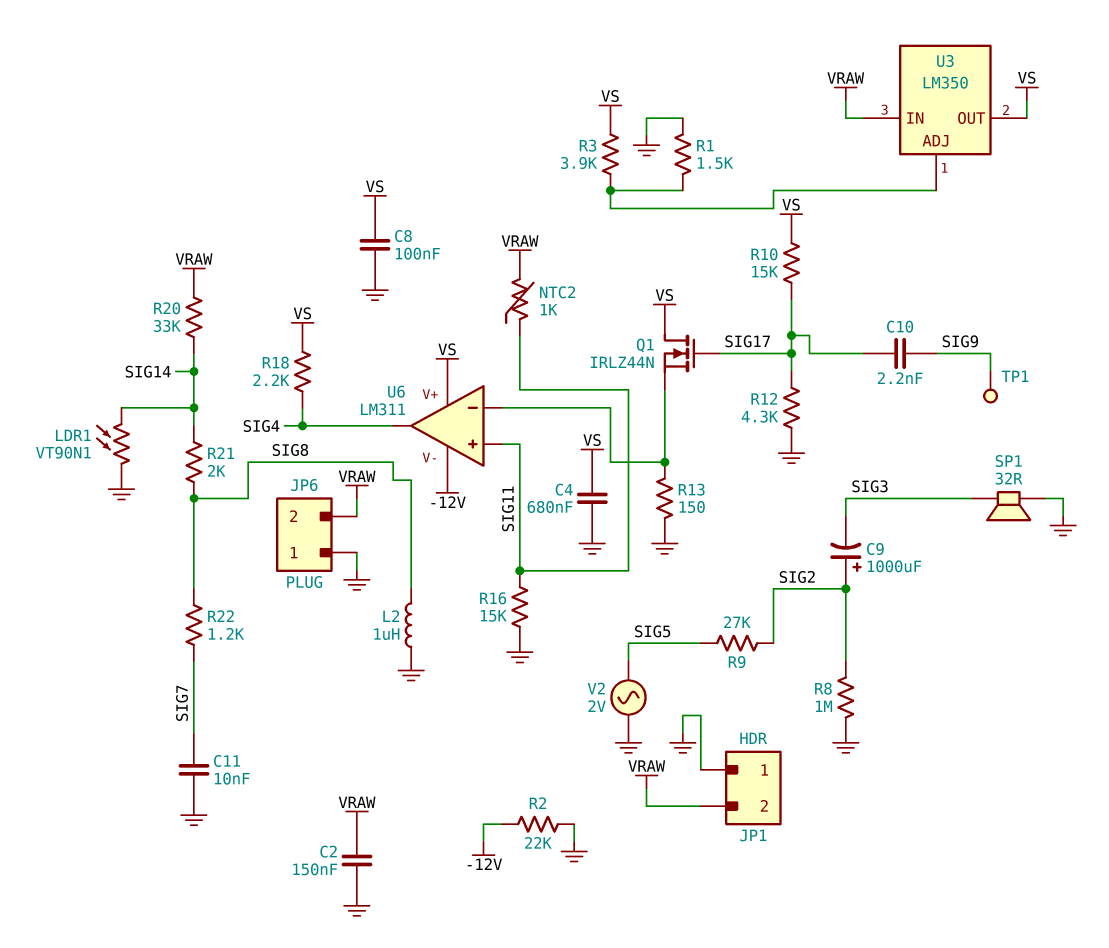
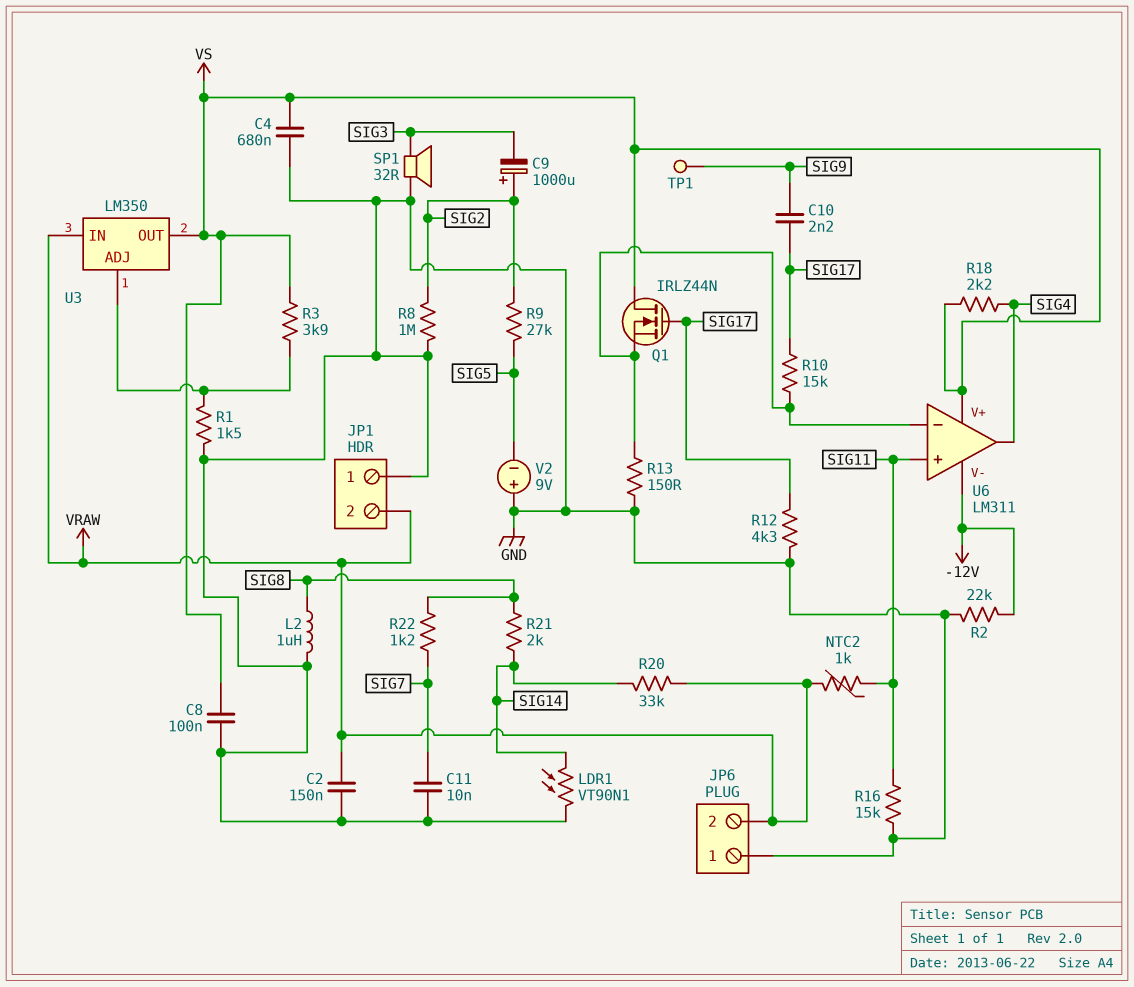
R10: 15k (SIG17, VS) -> 15k (SIG17, U6/in-)
V2: AC 2V (GND, SIG5) -> 9V (plus GND, minus SIG5)

